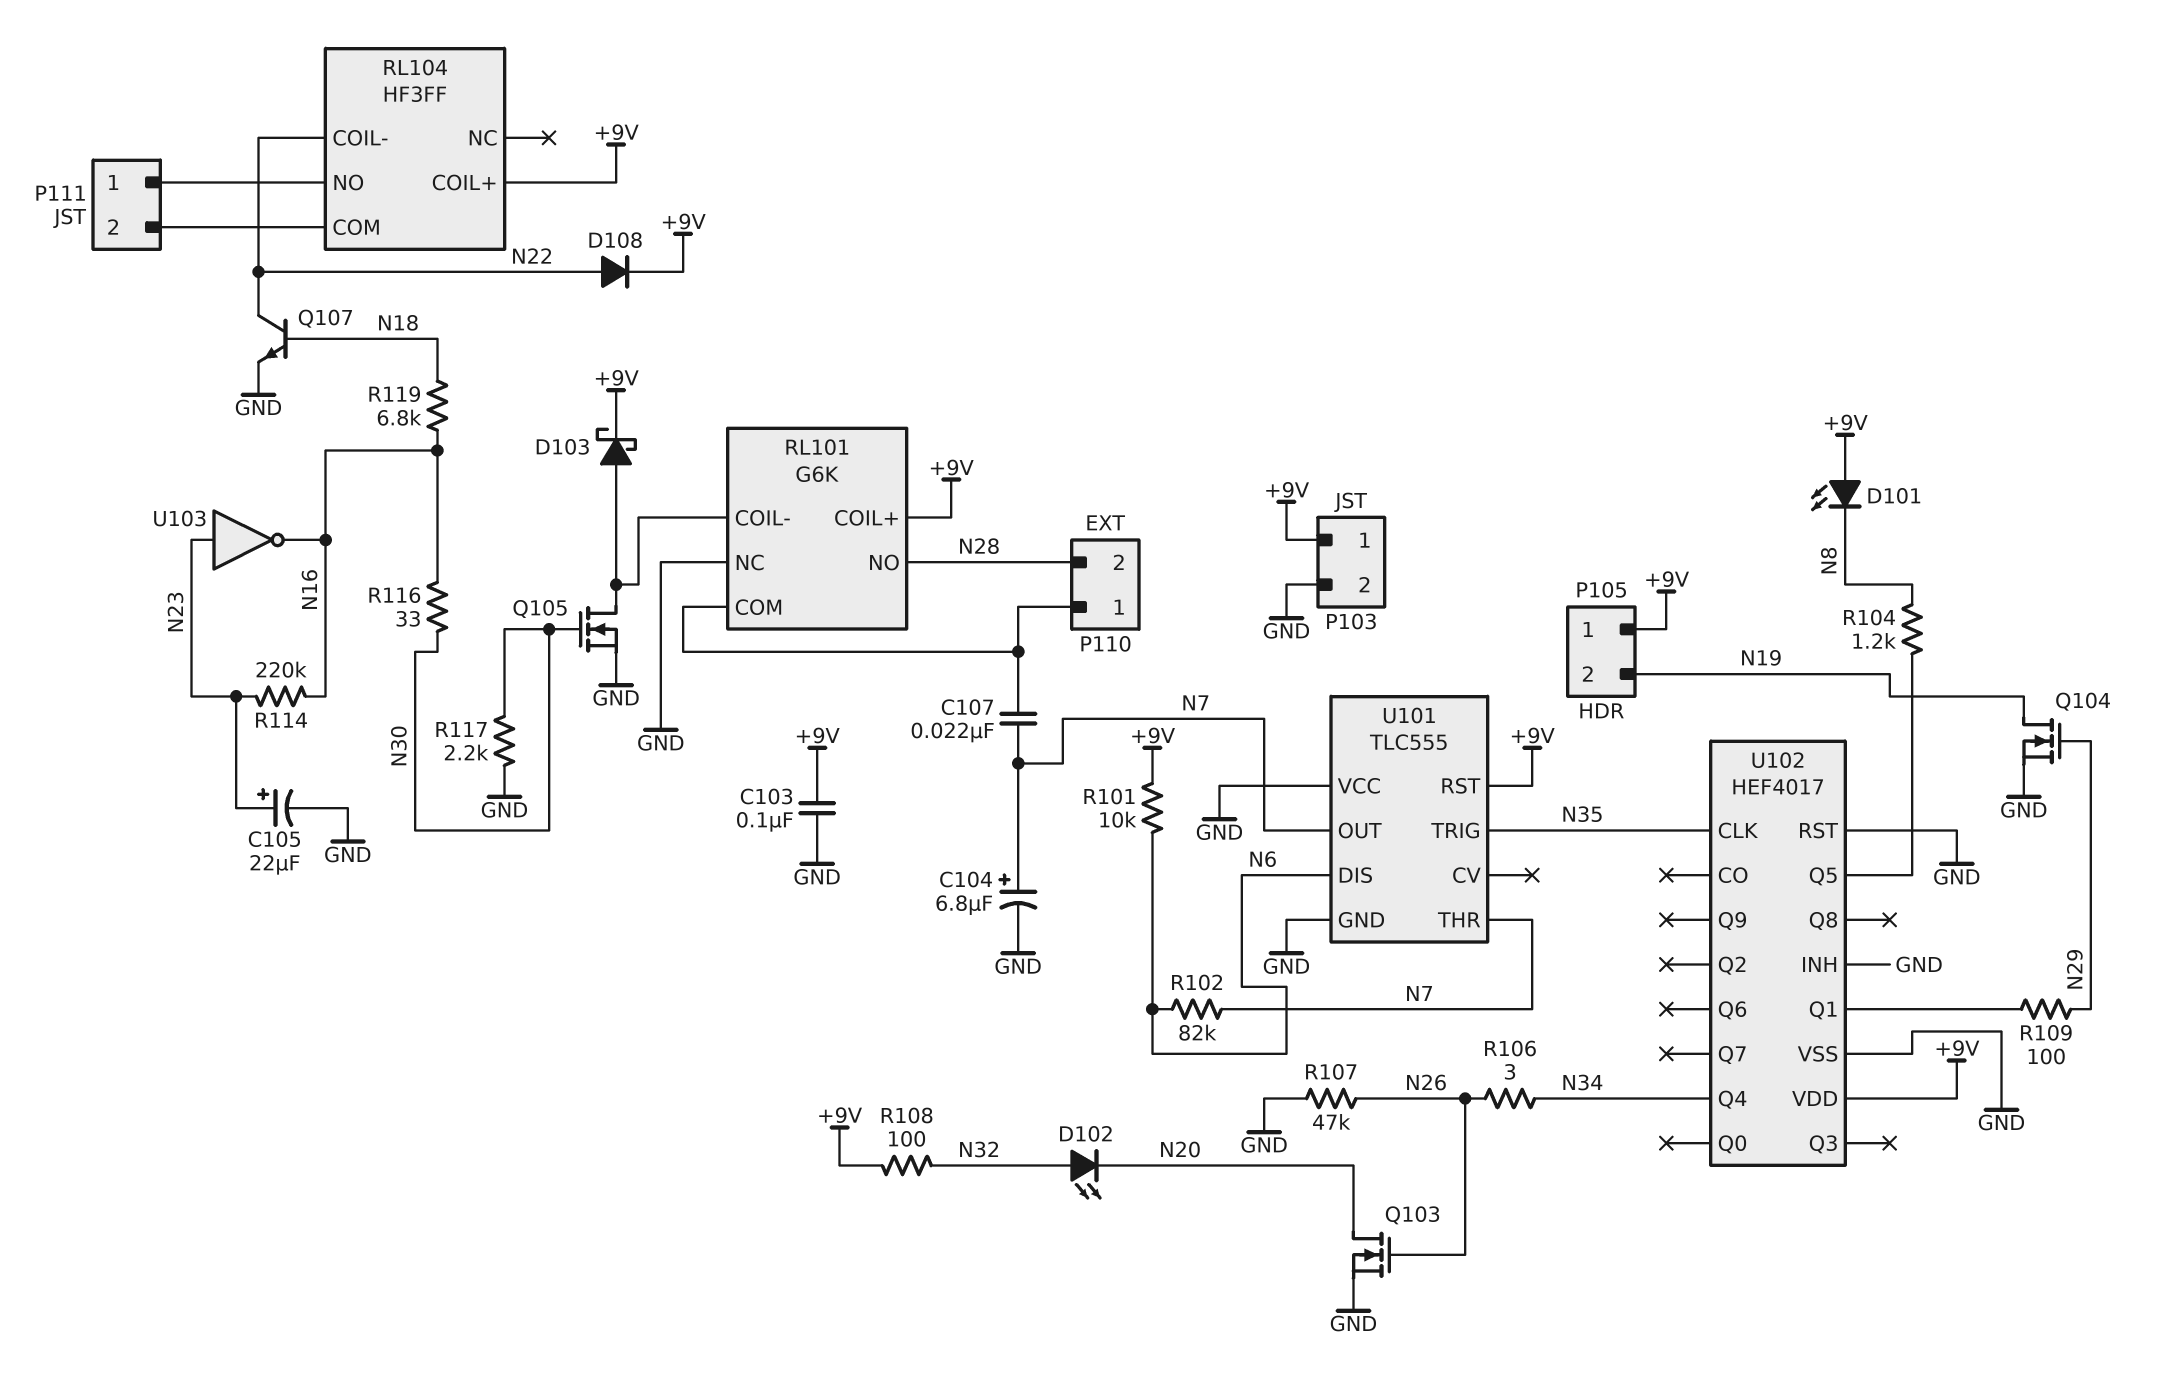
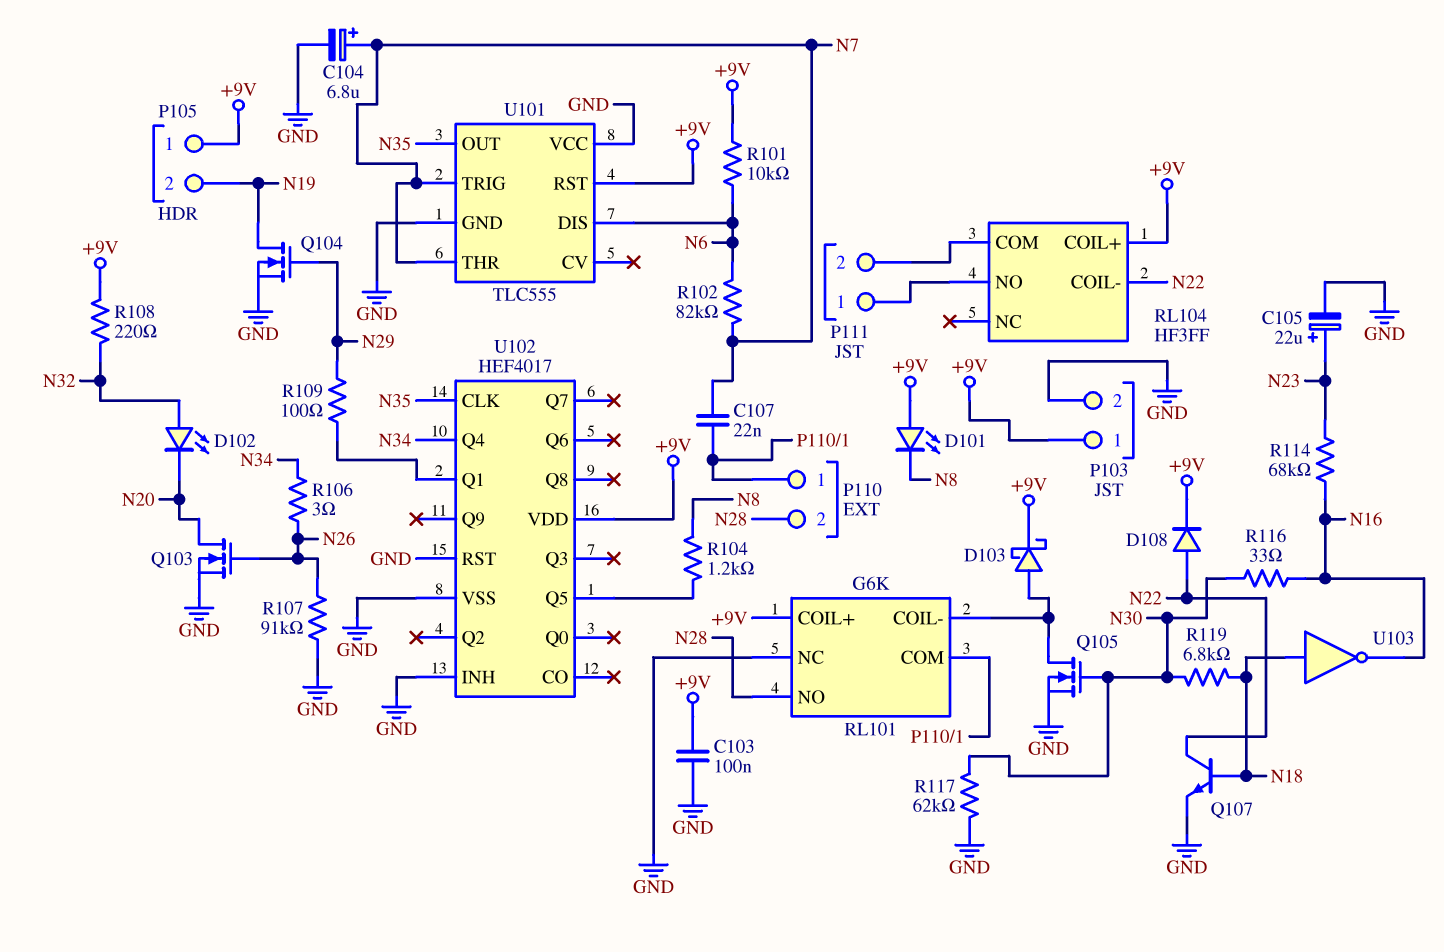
R107: 47k (GND, N26) -> 91k (GND, N26)
R108: 100 (+9V, N32) -> 220 (+9V, N32)
R114: 220k (N16, N23) -> 68k (N16, N23)
R117: 2.2k (GND, N30) -> 62k (GND, N30)
R119: 6.8k (N16, N18) -> 6.8k (N18, N30)
U101 pin OUT: N7 -> N35
U101 pin TRIG: N35 -> N7
U103: NOT (in N23, out N16) -> NOT (in N18, out N16)

